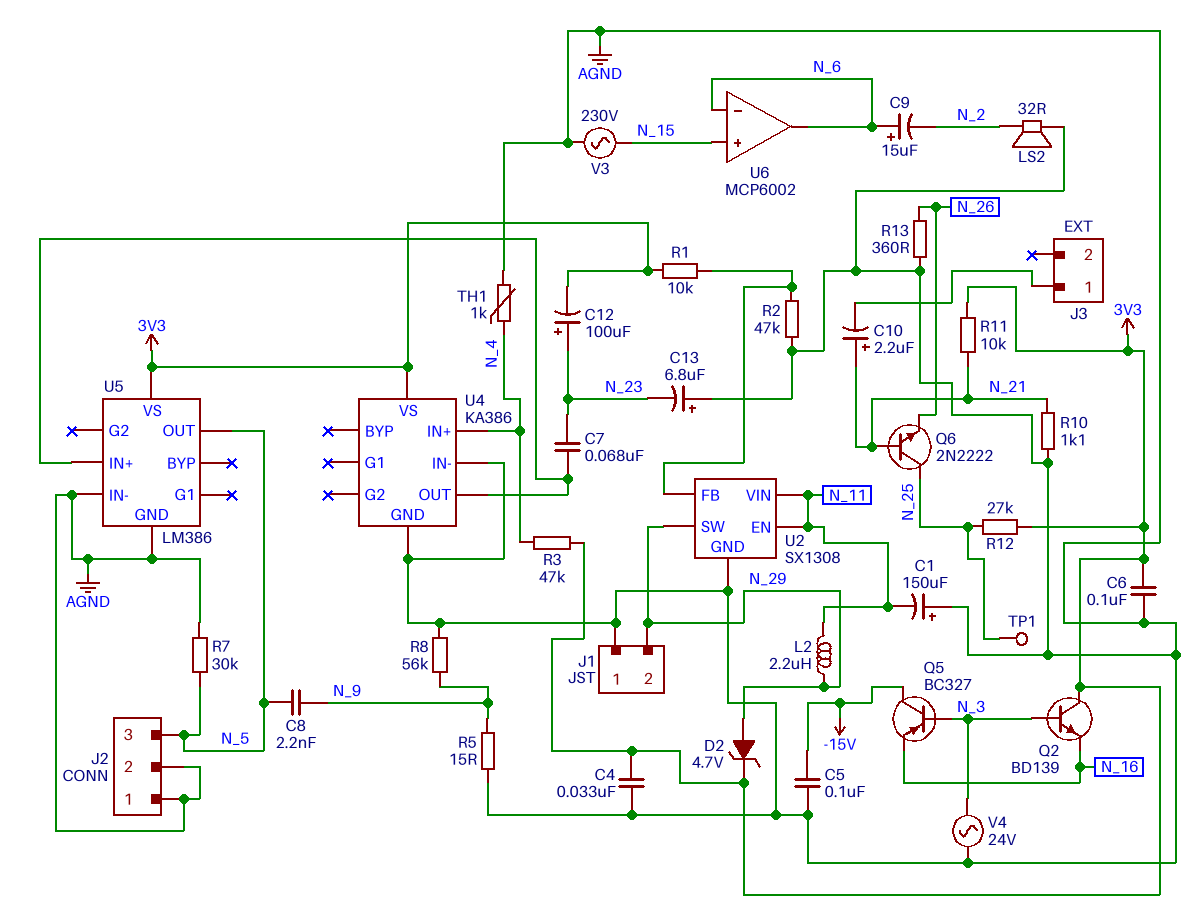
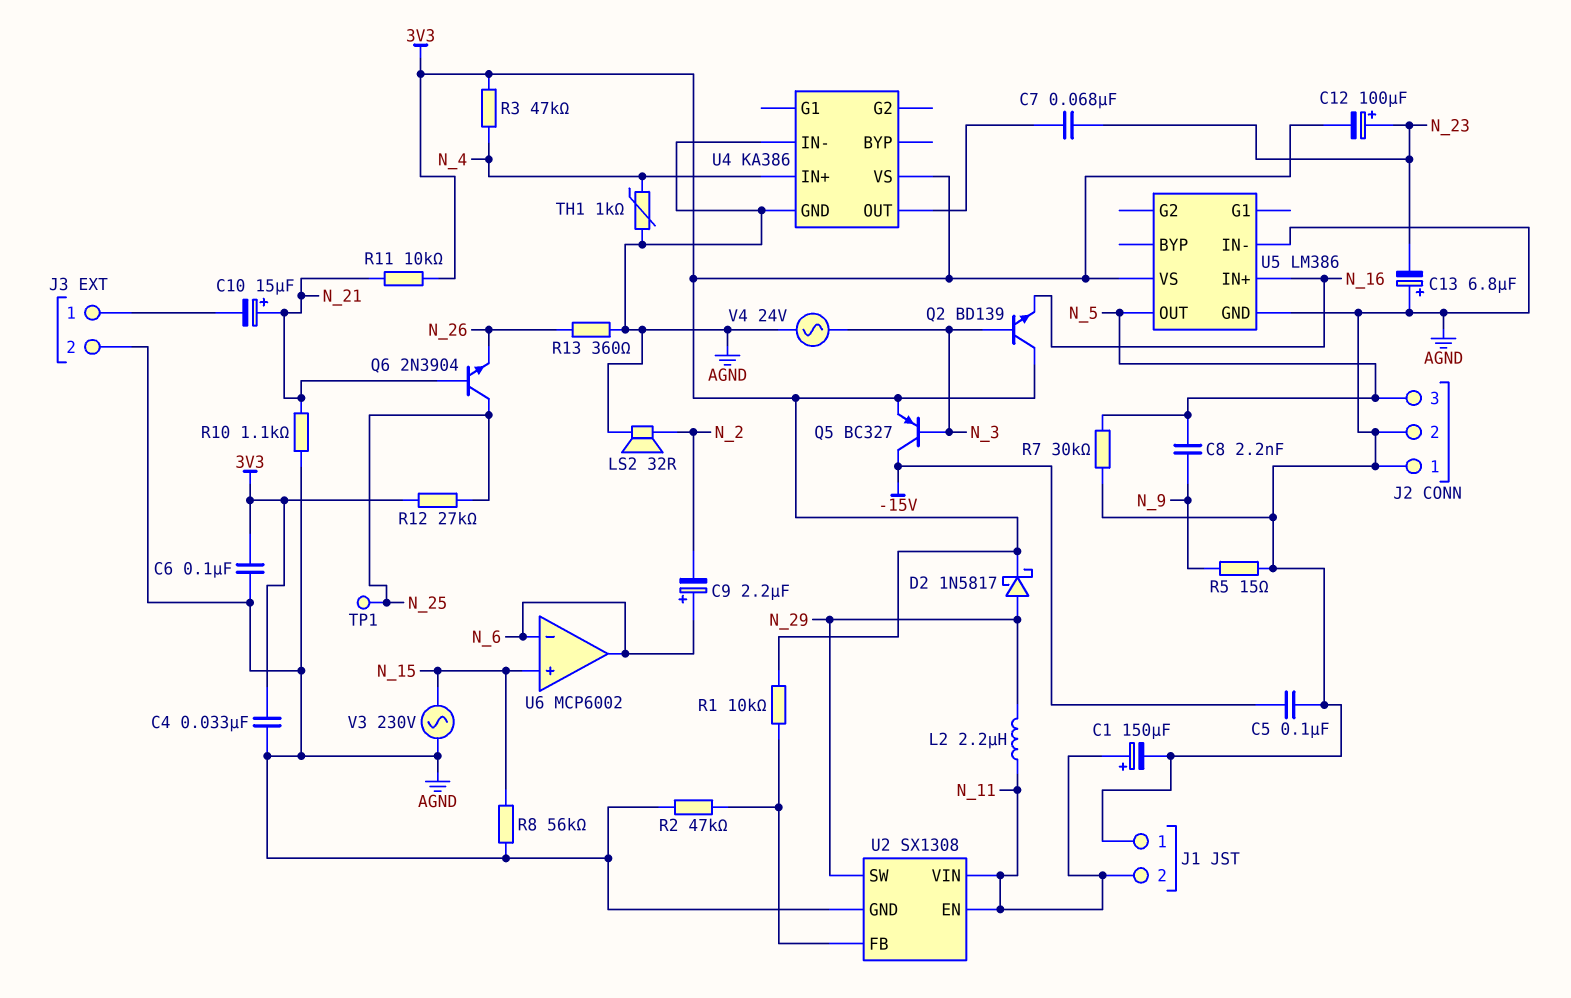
C1: 150uF (plus AGND, minus N_11) -> 150uF (plus N_11, minus AGND)
C9: 15uF (plus N_6, minus N_2) -> 2.2uF (plus N_6, minus N_2)
C10: 2.2uF (plus N_21, minus J3/1) -> 15uF (plus N_21, minus J3/1)
D2: zener 4.7V (A N_29, K 3V3) -> schottky 1N5817 (A N_29, K 3V3)
J1 pin 2: N_29 -> N_11
J3 pin 2: none -> AGND
Q5: PNP BC327 (B N_3, C -15V, E N_16) -> PNP BC327 (B N_3, C -15V, E 3V3)
Q6: NPN 2N2222 (B N_21, C N_25, E N_26) -> NPN 2N3904 (B N_21, C N_25, E N_26)
R8: 56k (AGND, N_9) -> 56k (AGND, N_15)
U5 pin IN+: U4/OUT -> N_16

